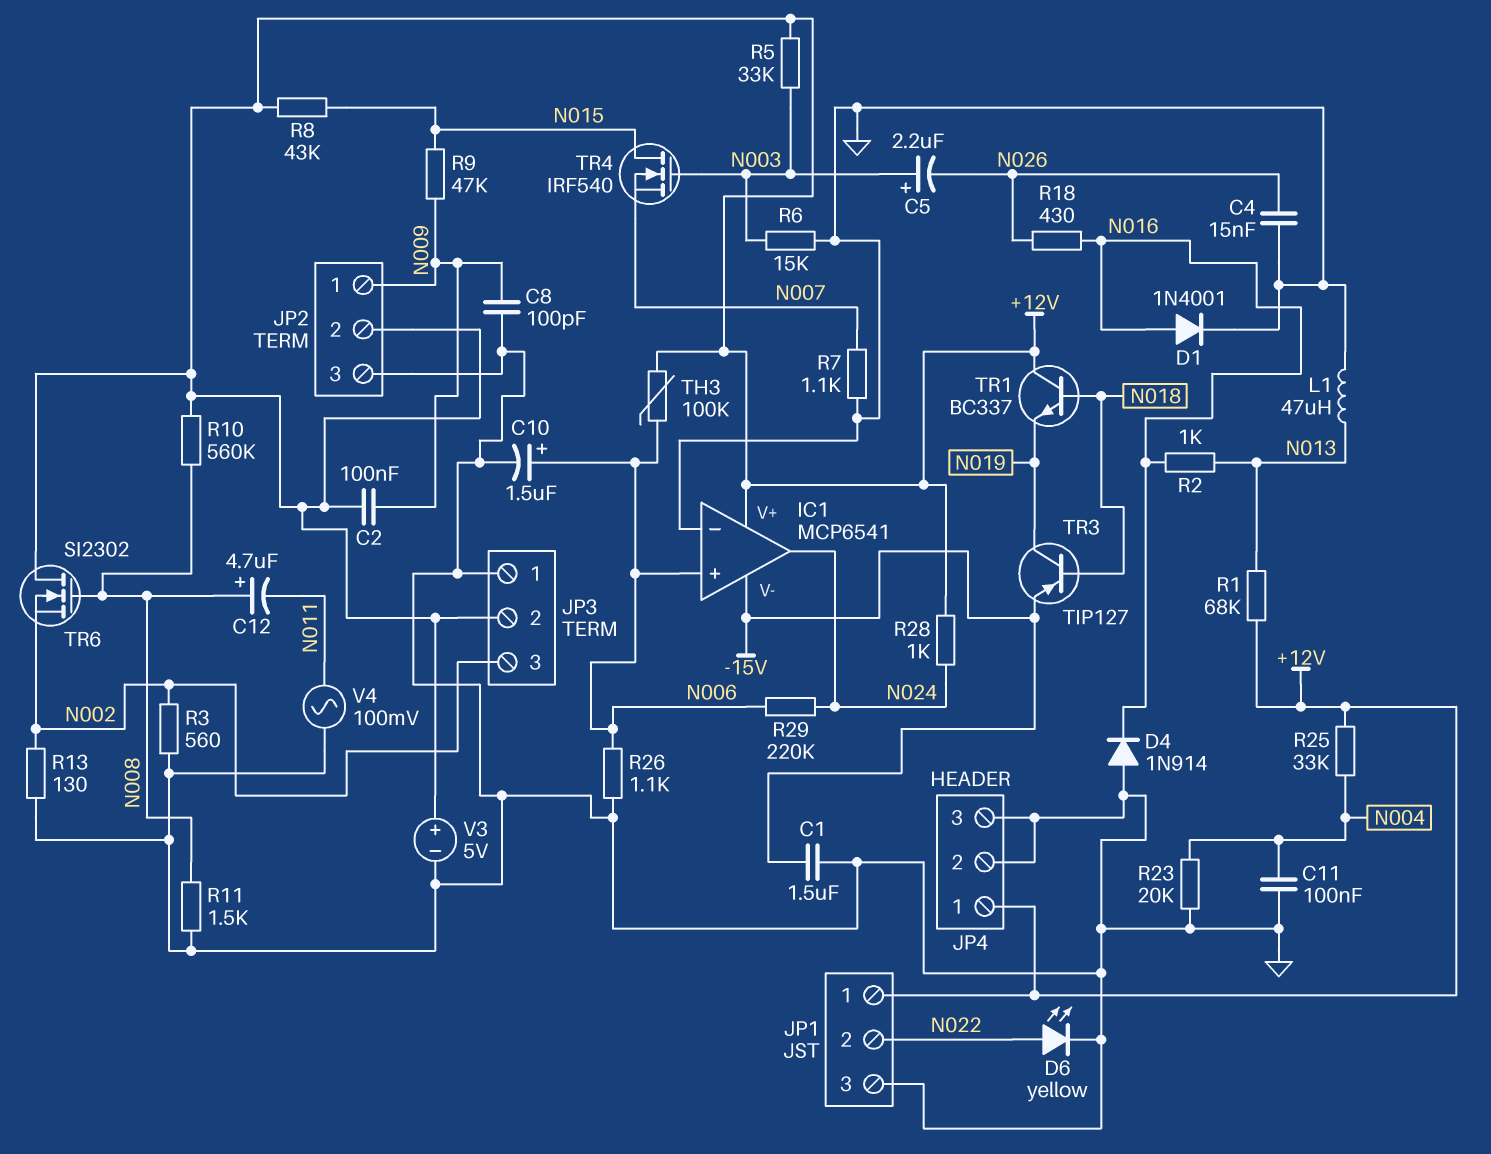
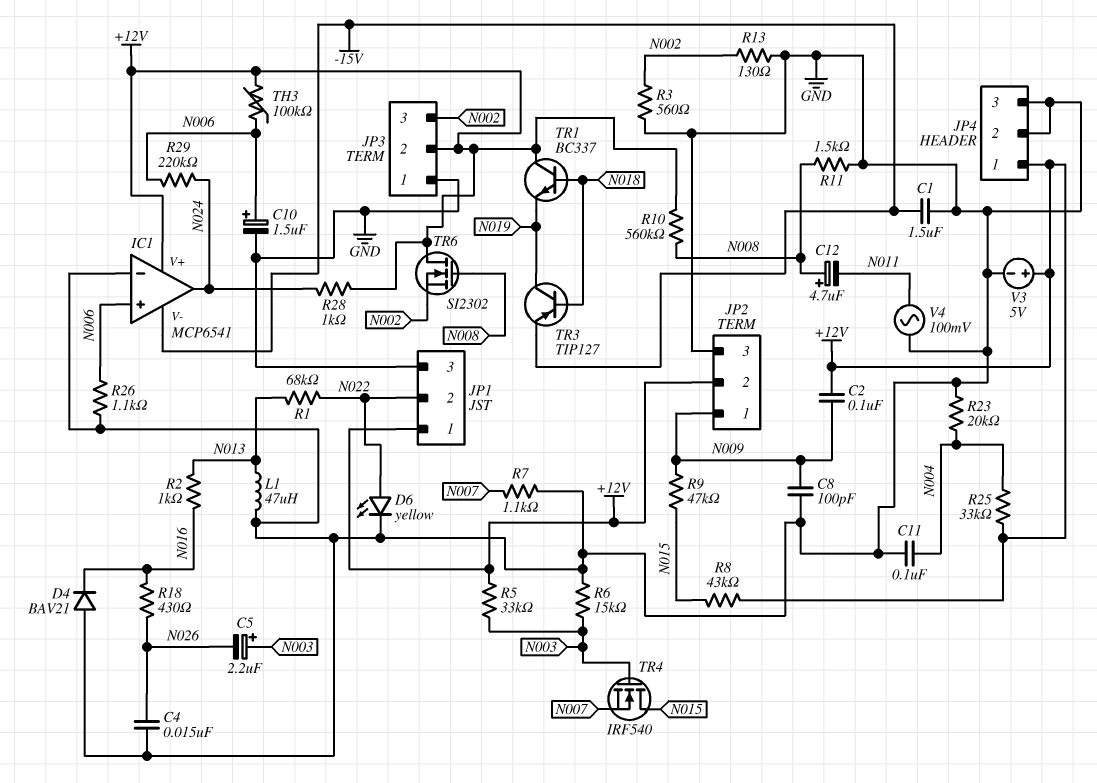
D1: diode 1N4001 (A N016, K GND) -> none
D4: diode 1N914 (A GND, K N016) -> diode BAV21 (A GND, K N016)
R1: 68k (+12V, N013) -> 68k (N013, N022)

